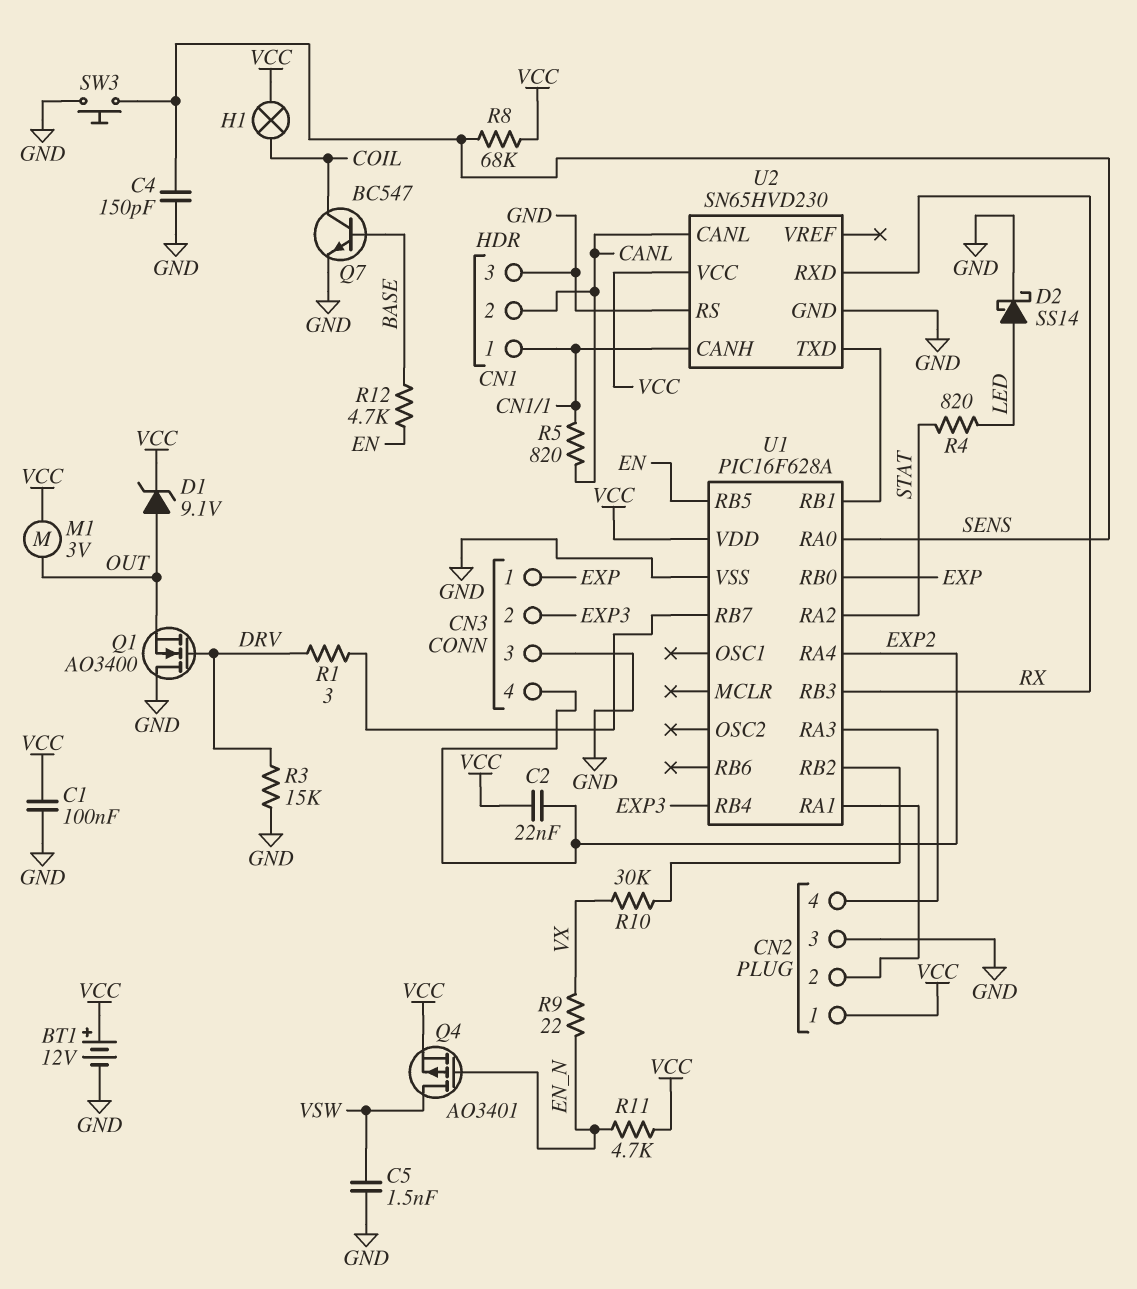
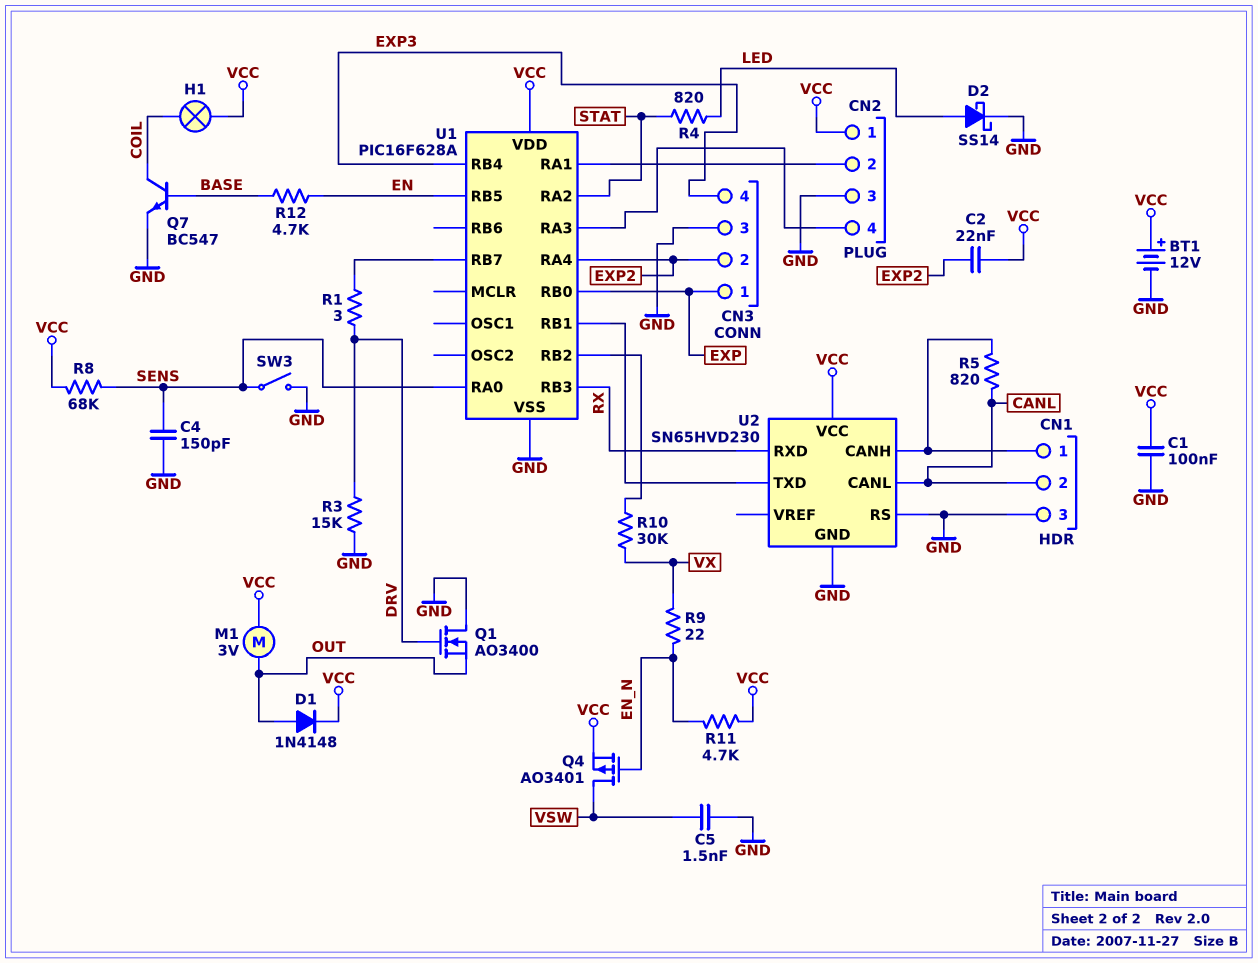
CN3 pin 2: EXP3 -> EXP2
CN3 pin 4: EXP2 -> EXP3
D1: zener 9.1V (A OUT, K VCC) -> diode 1N4148 (A OUT, K VCC)
SW3: button (GND, SENS) -> switch (GND, SENS)

